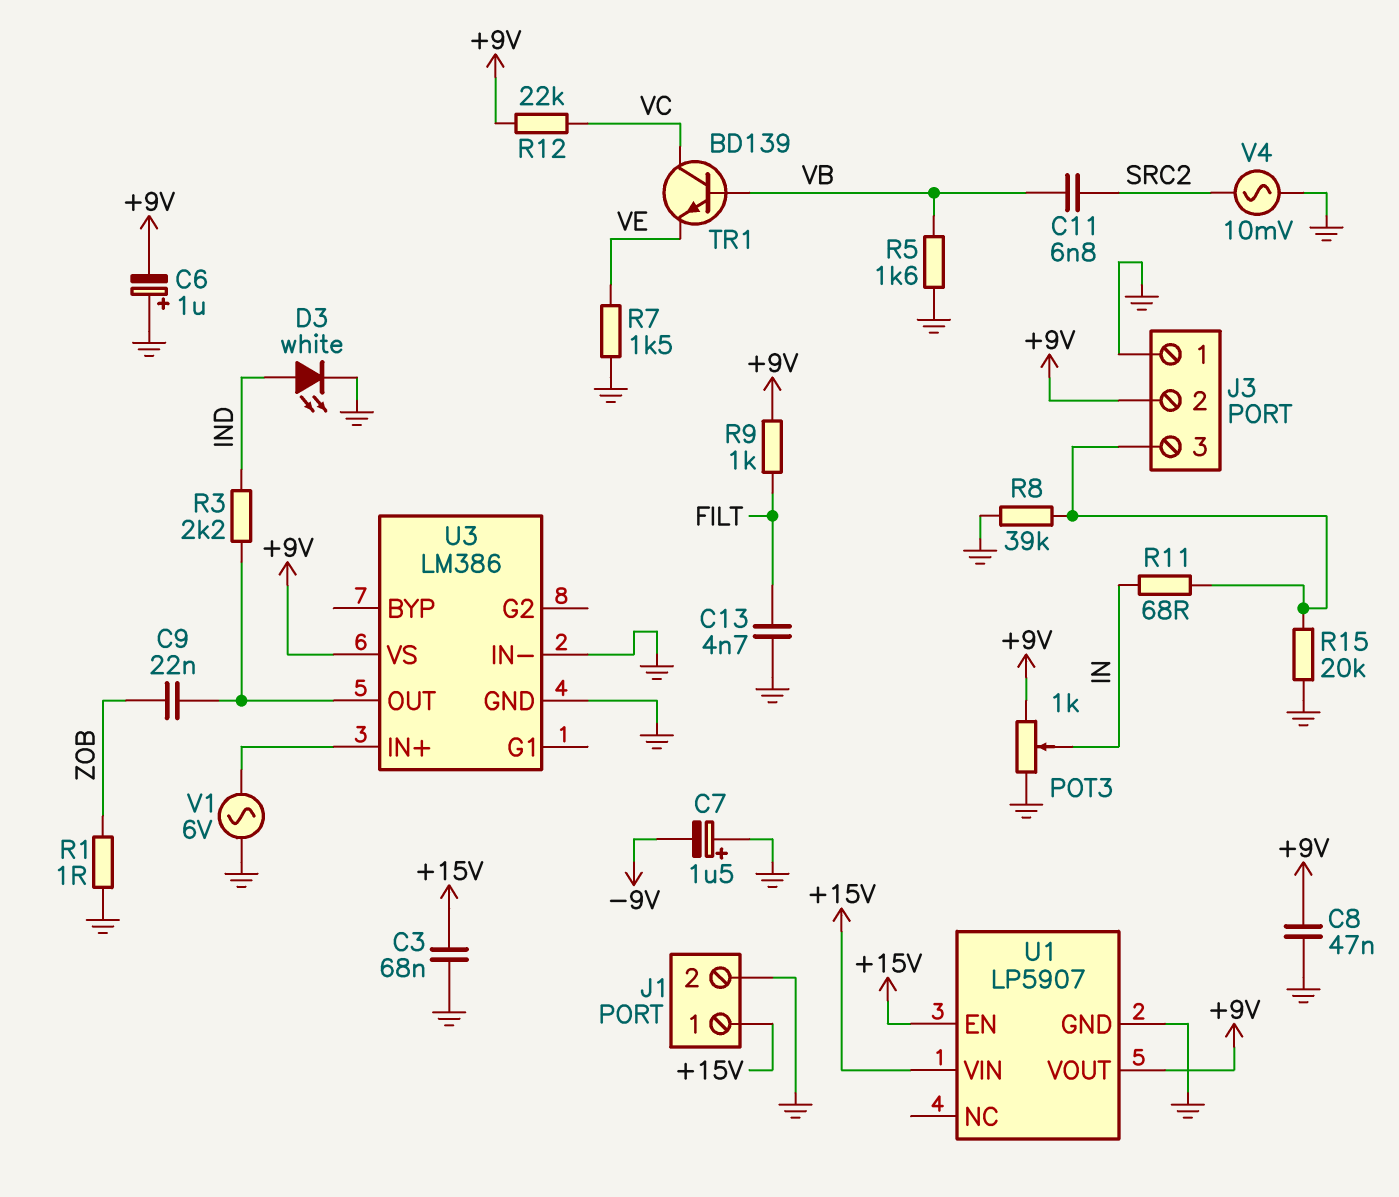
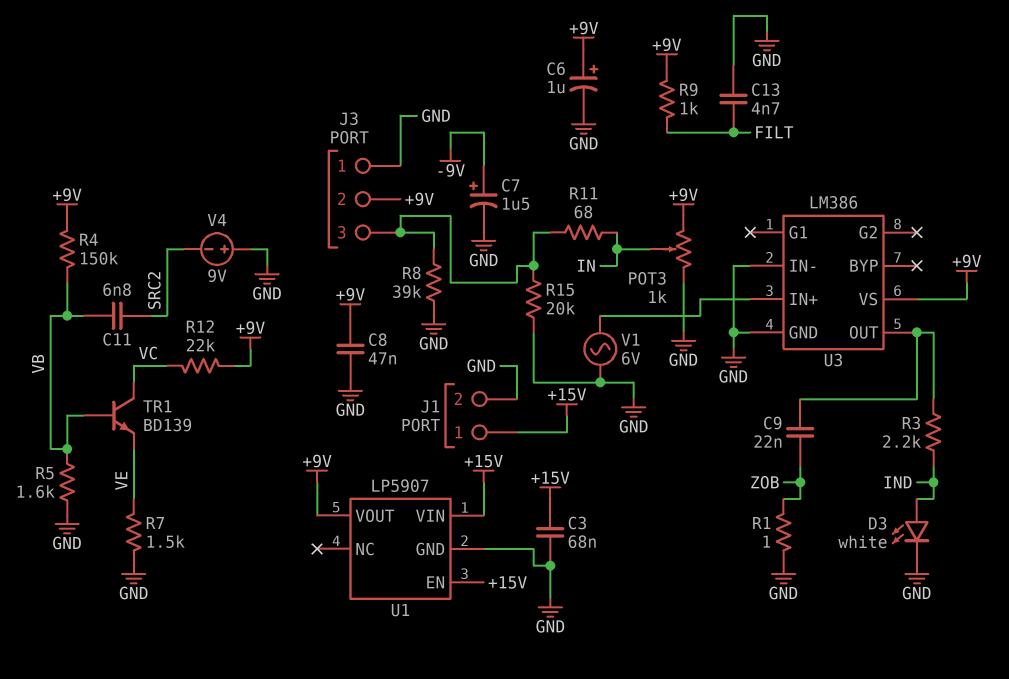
C6: 1uF (plus GND, minus +9V) -> 1uF (plus +9V, minus GND)
C7: 1.5uF (plus GND, minus -9V) -> 1.5uF (plus -9V, minus GND)
R4: none -> 150k (+9V, VB)
V4: AC 10mV (GND, SRC2) -> 9V (plus GND, minus SRC2)

